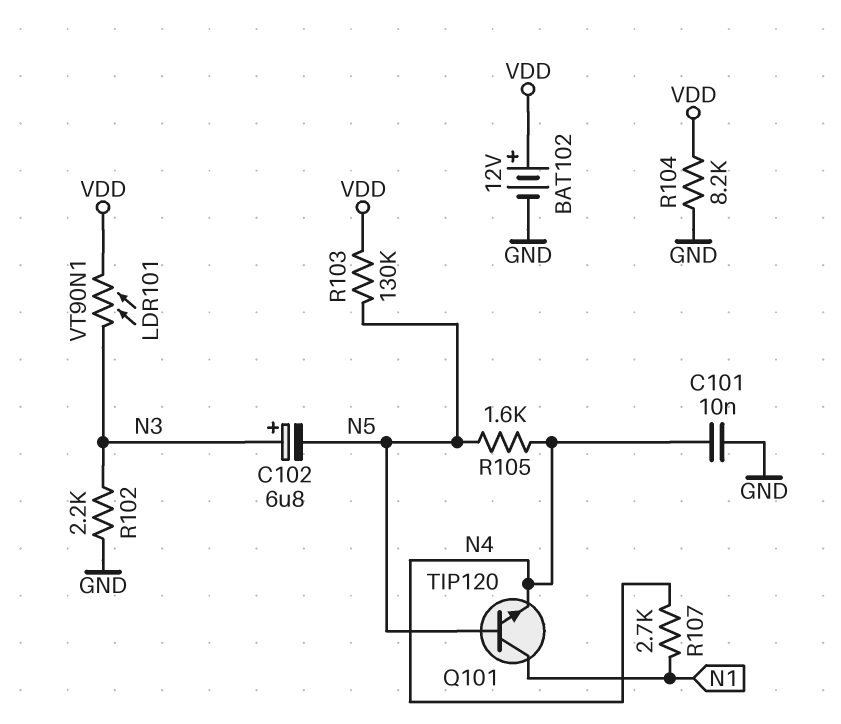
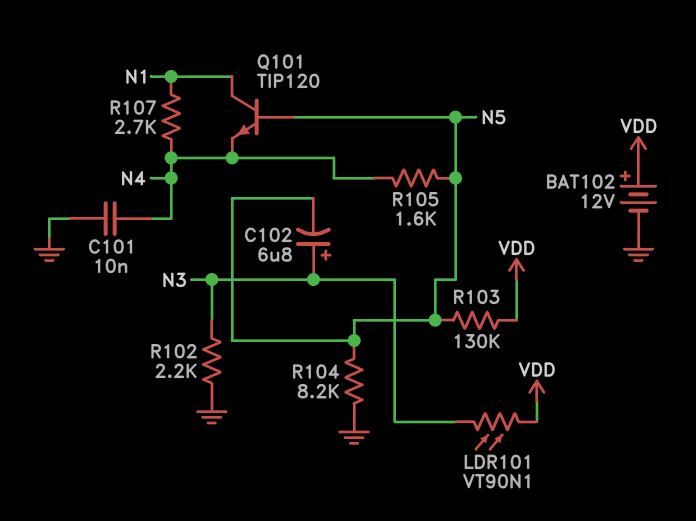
R104: 8.2k (GND, VDD) -> 8.2k (GND, N5)

